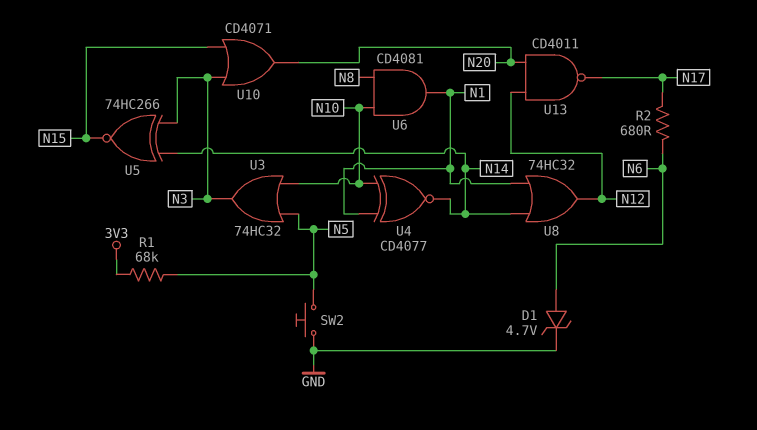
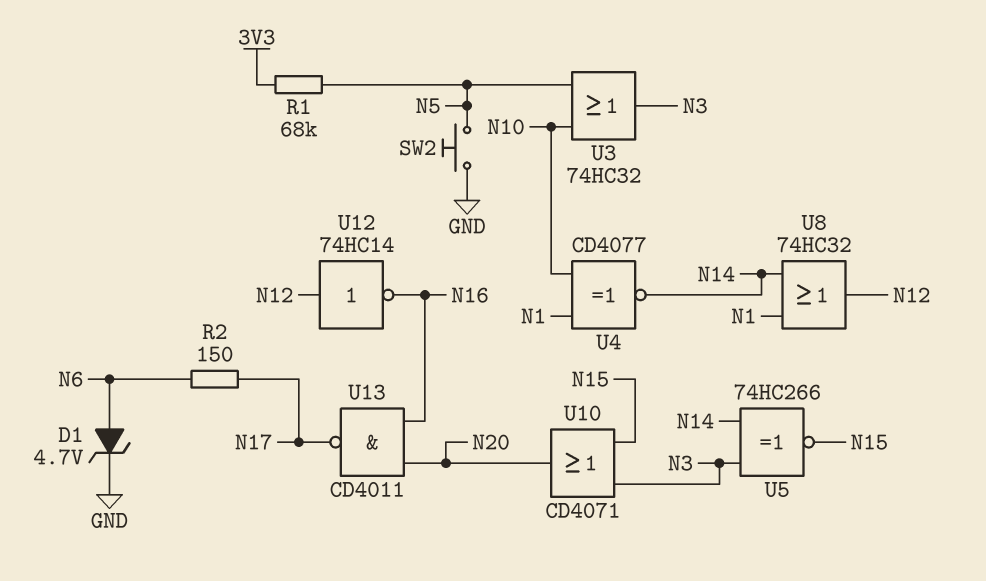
R2: 680 (N6, N17) -> 150 (N6, N17)
U6: AND CD4081 (in N8, in N10, out N1) -> none
U12: none -> NOT 74HC14 (in N12, out N16)
U13: NAND CD4011 (in N12, in N20, out N17) -> NAND CD4011 (in N16, in N20, out N17)

